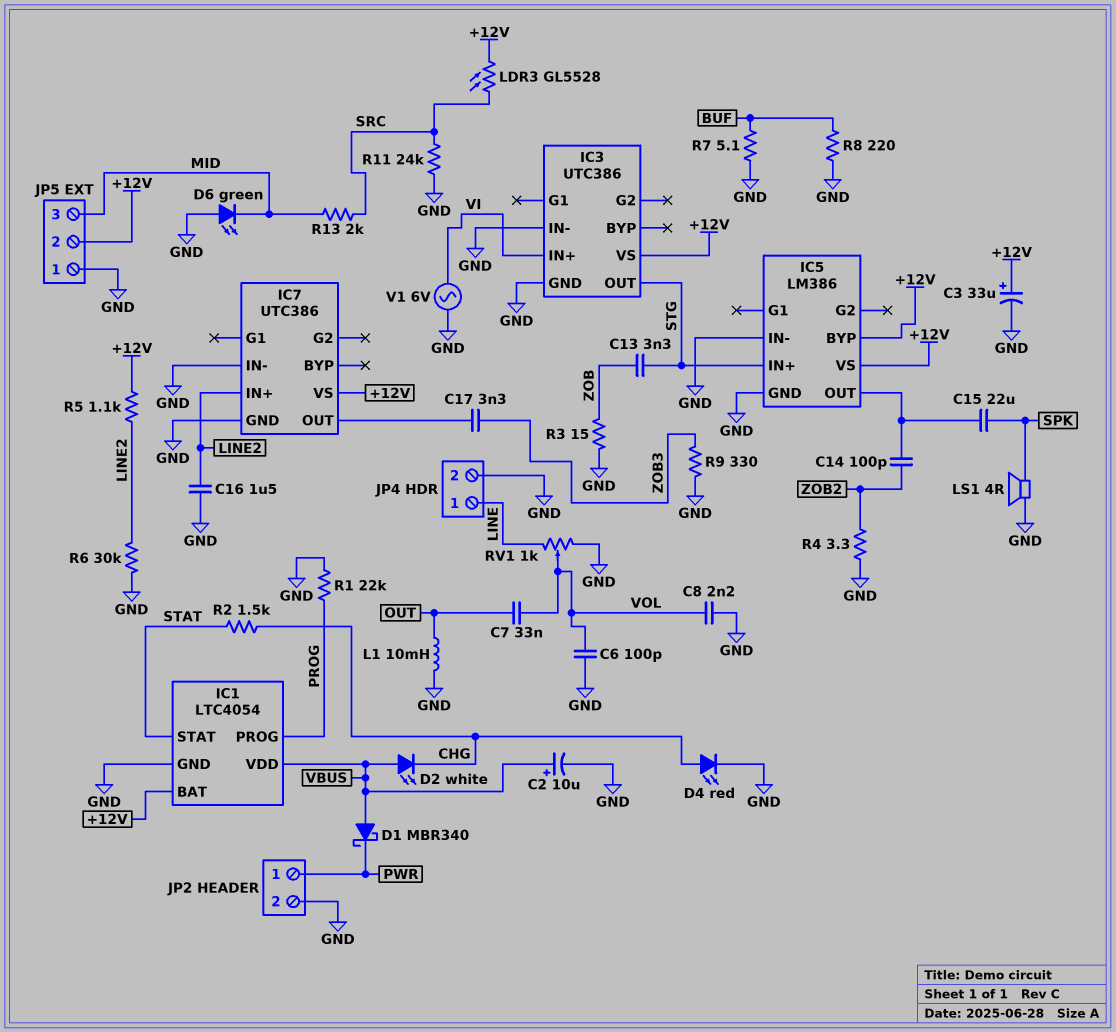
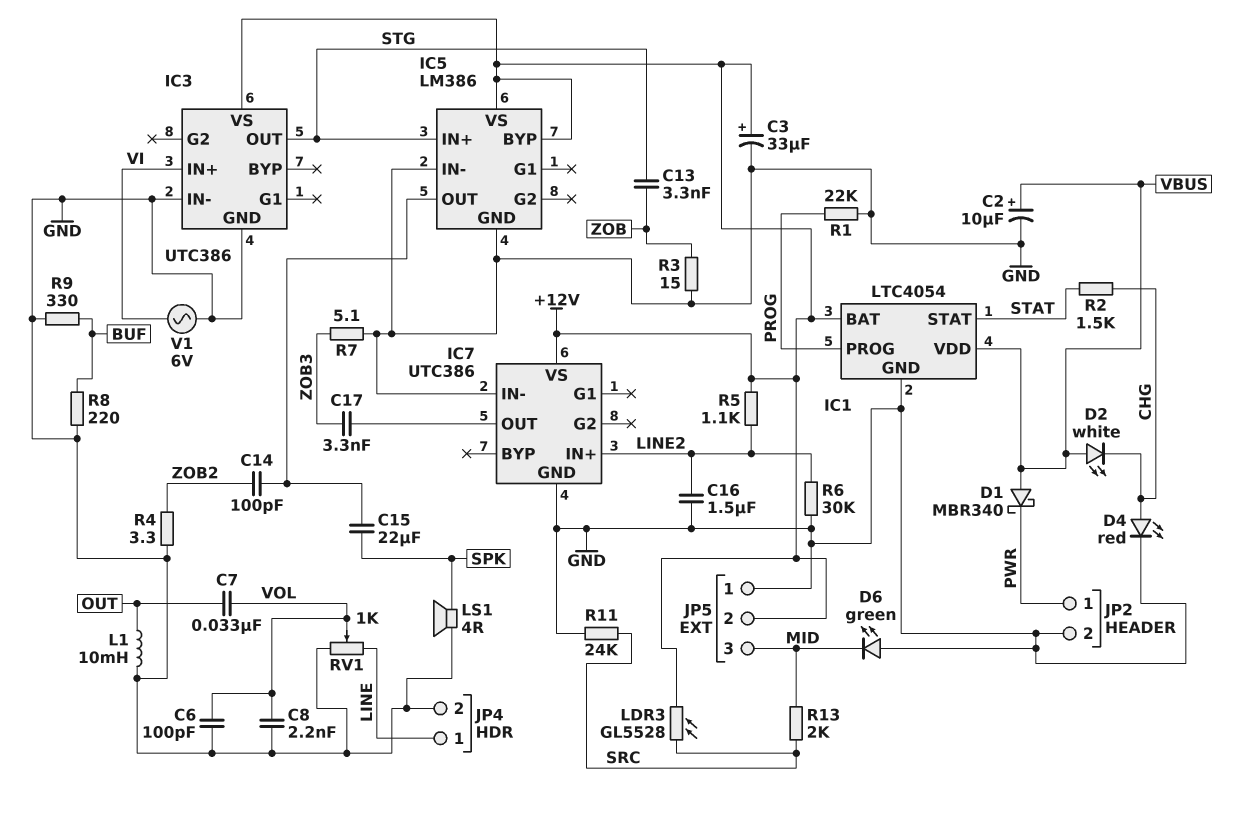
R7: 5.1 (BUF, GND) -> 5.1 (GND, ZOB3)
R9: 330 (GND, ZOB3) -> 330 (BUF, GND)

